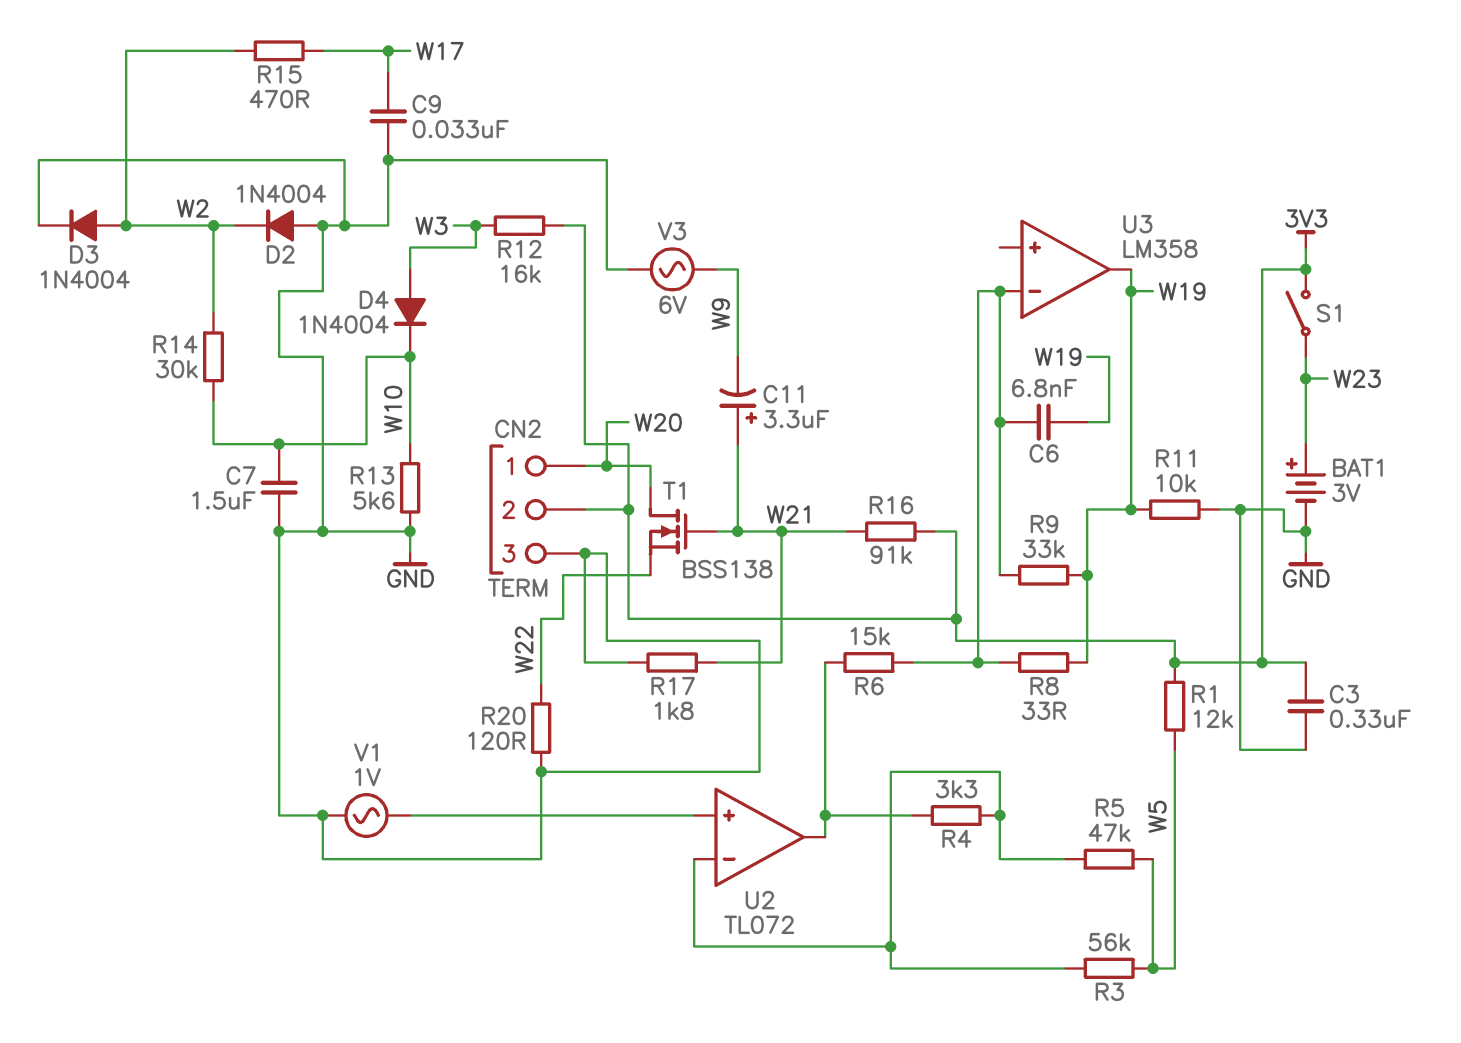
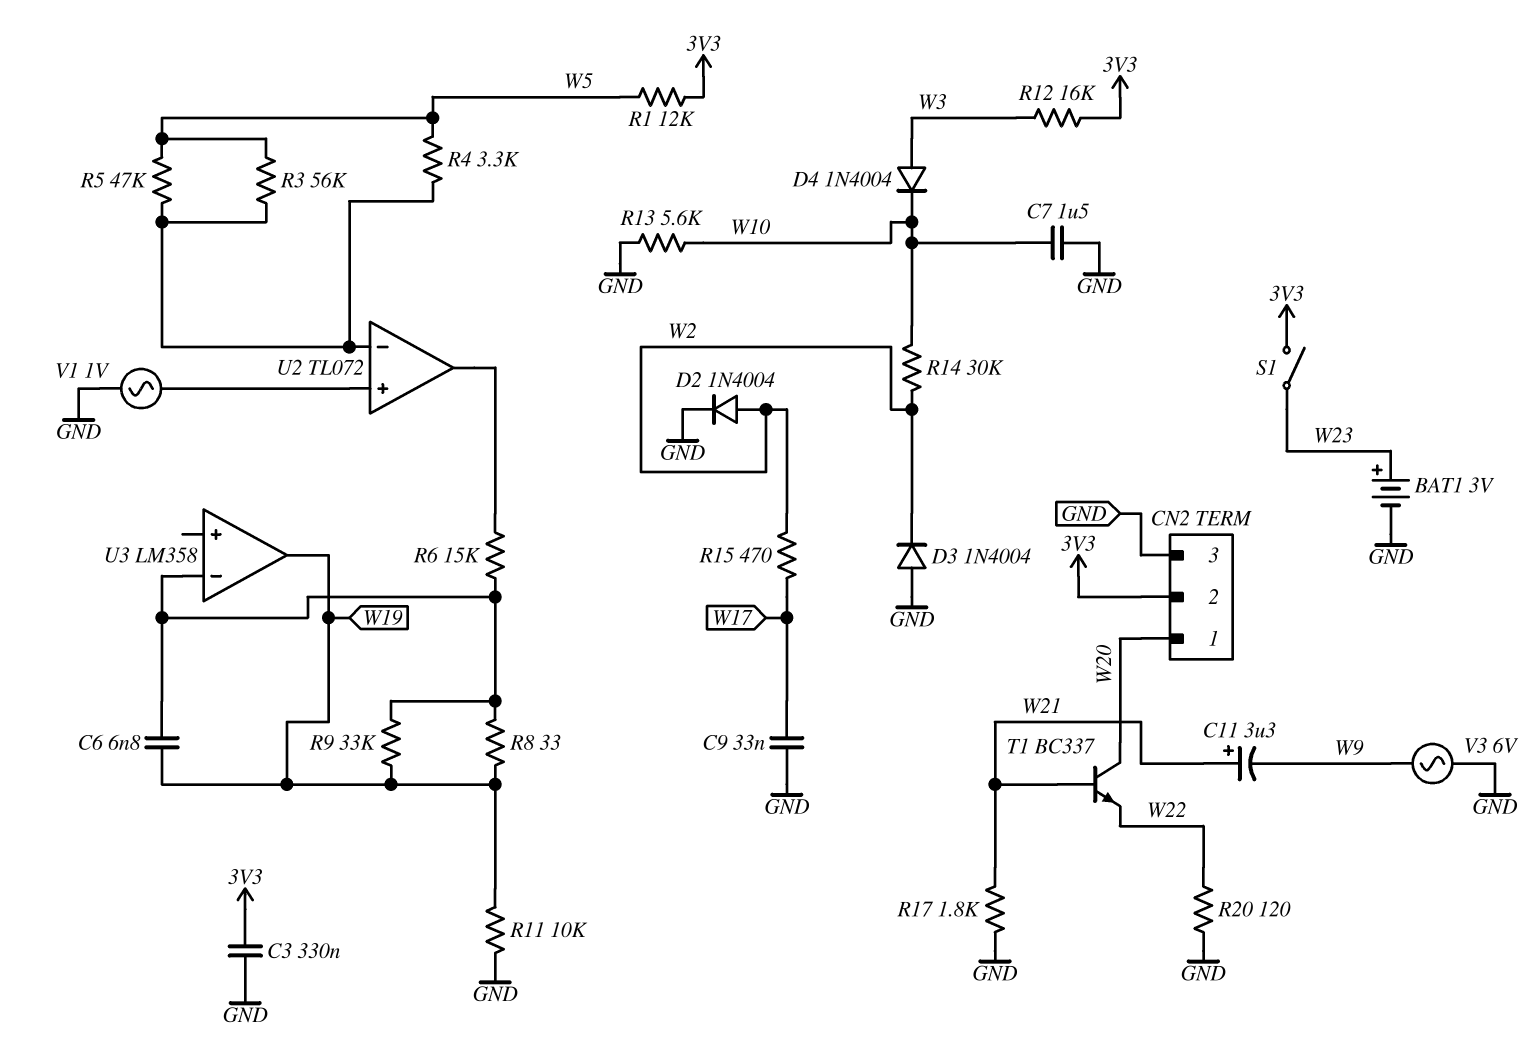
D2: diode 1N4004 (A GND, K W2) -> diode 1N4004 (A W2, K GND)
D3: diode 1N4004 (A W2, K GND) -> diode 1N4004 (A GND, K W2)
R4: 3.3k (U2/in-, U2/out) -> 3.3k (U2/in-, W5)
R16: 91k (3V3, W21) -> none
T1: NMOS BSS138 (G W21, D W20, S W22) -> NPN BC337 (B W21, C W20, E W22)

